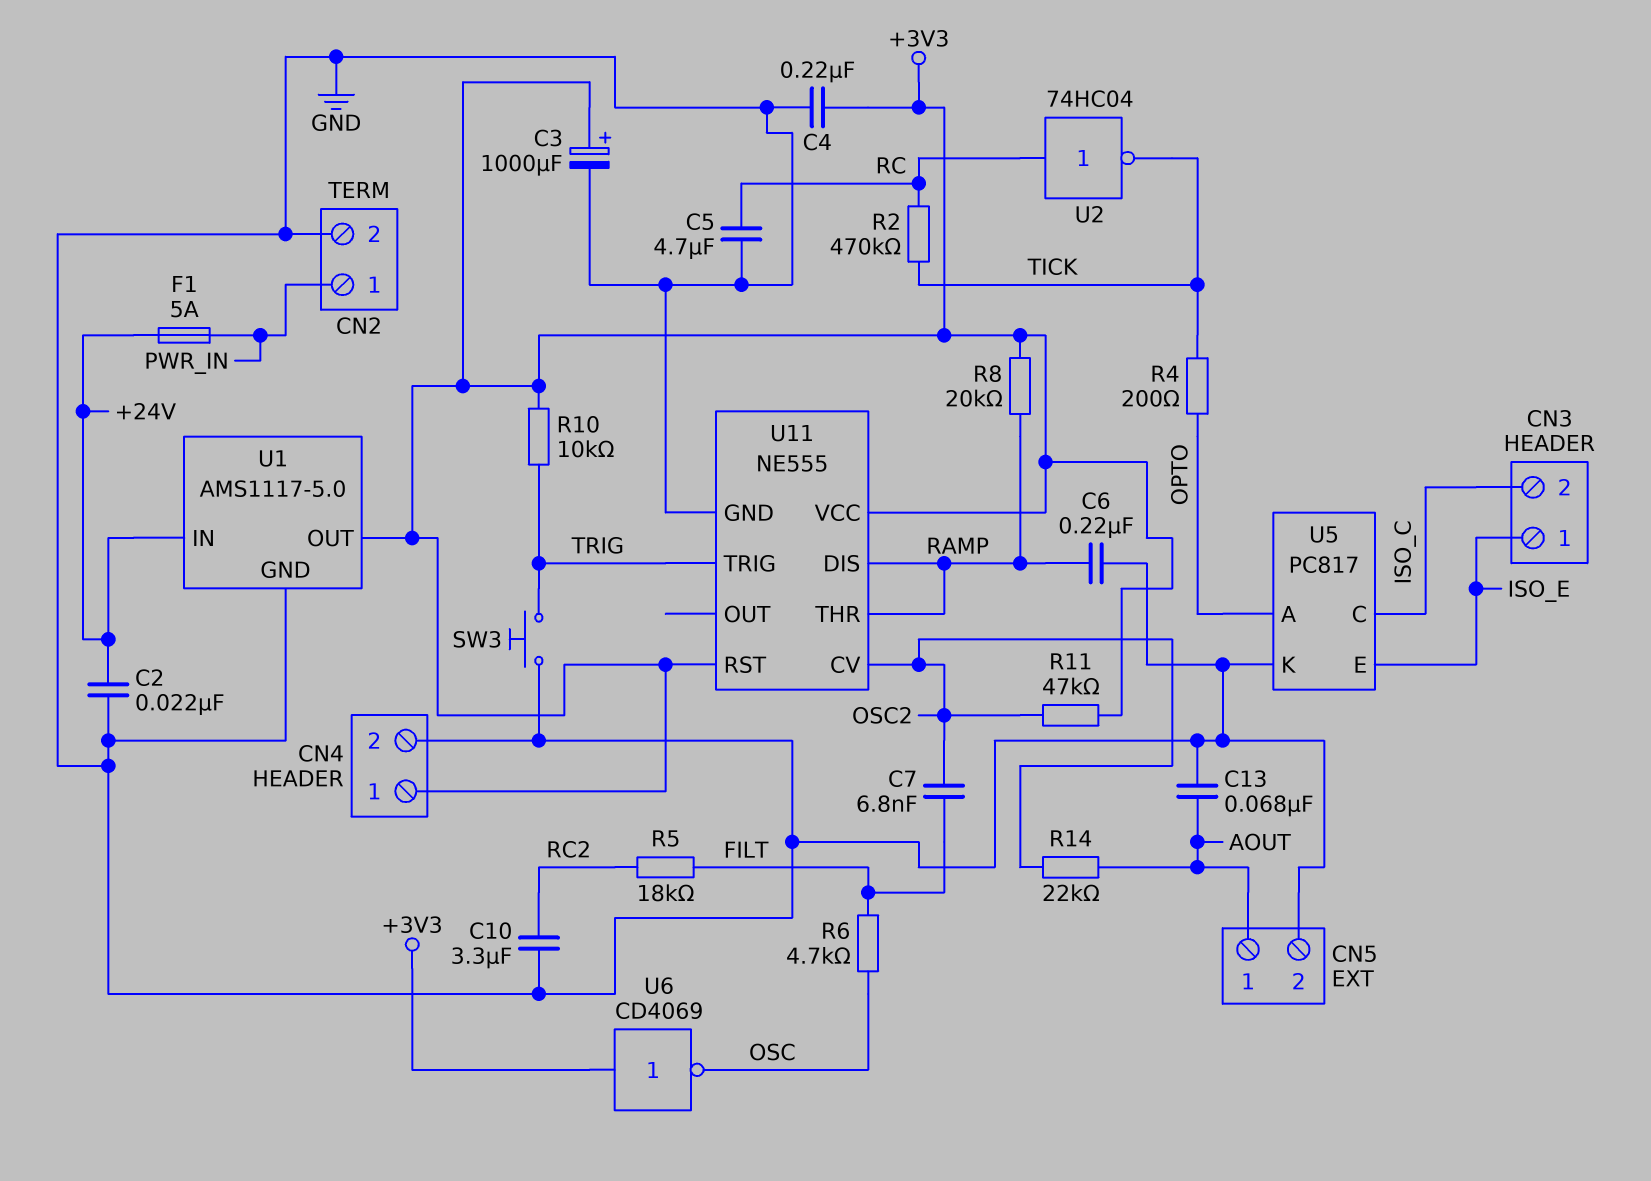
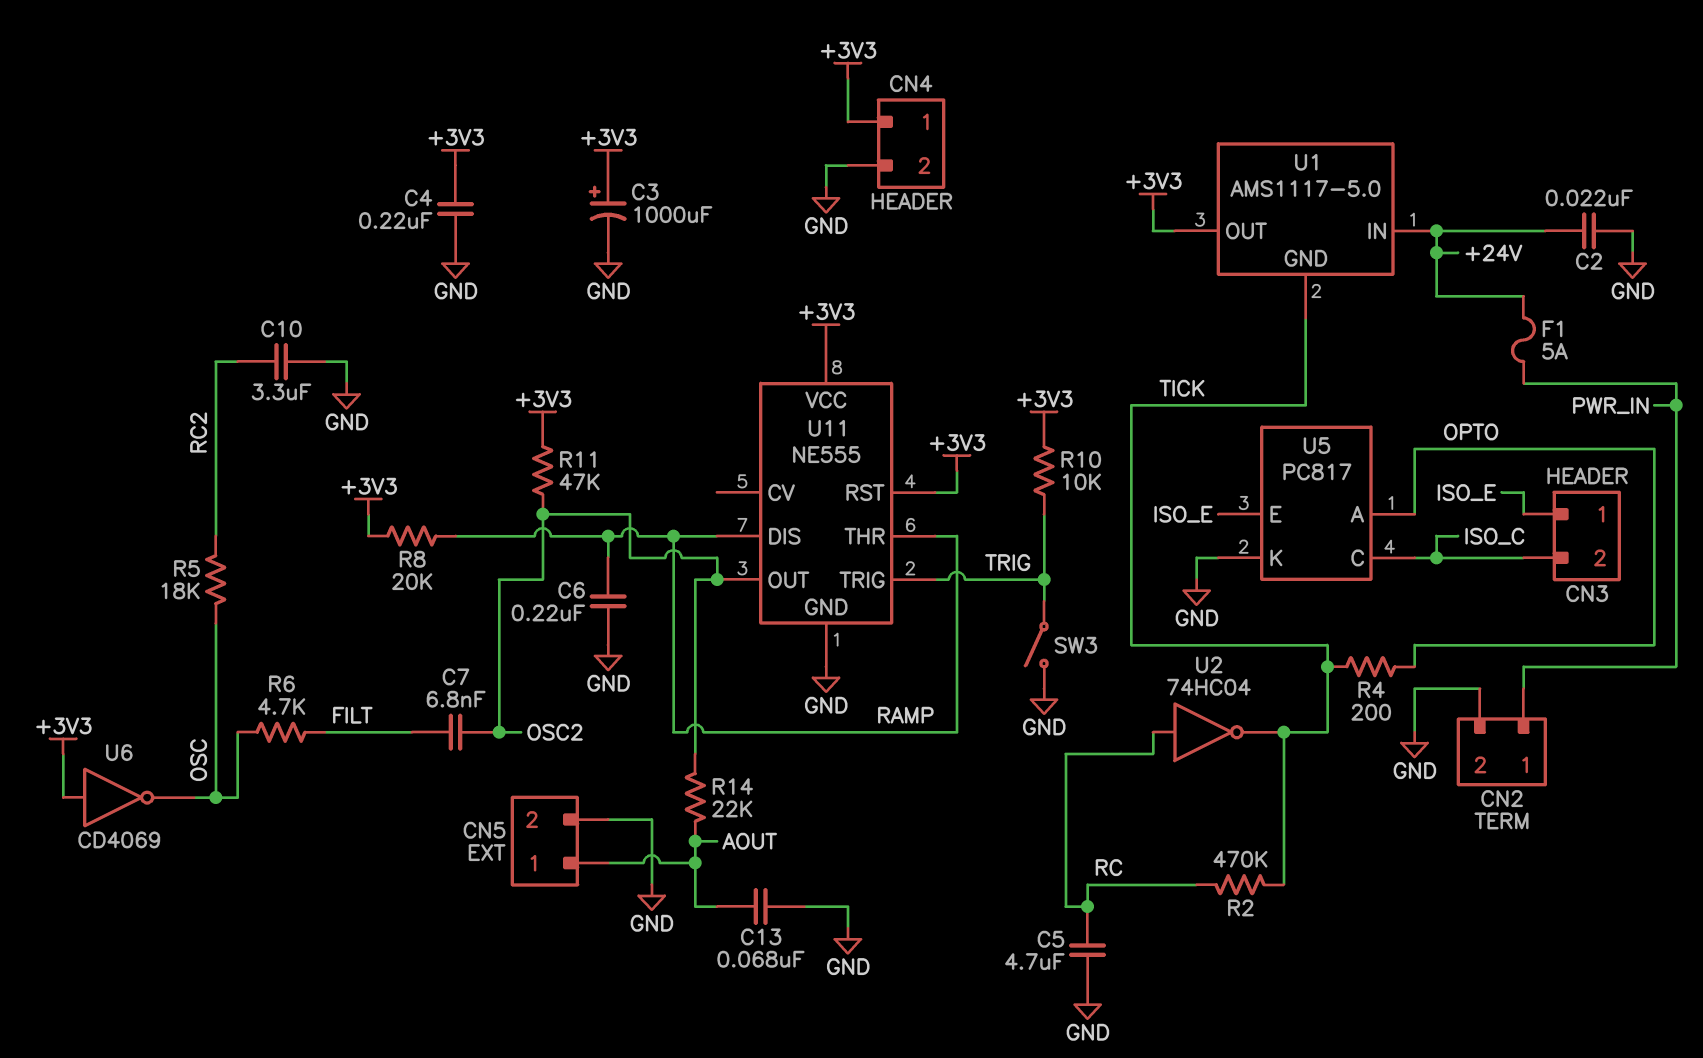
R5: 18k (FILT, RC2) -> 18k (OSC, RC2)
SW3: button (GND, TRIG) -> switch (GND, TRIG)
U1 pin GND: GND -> TICK
U11 pin CV: OSC2 -> none
U11 pin OUT: none -> OSC2

